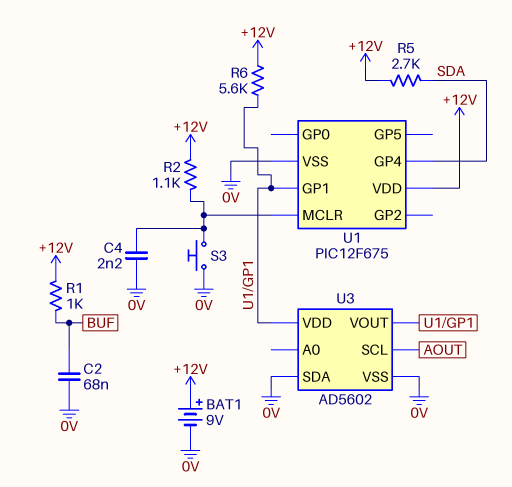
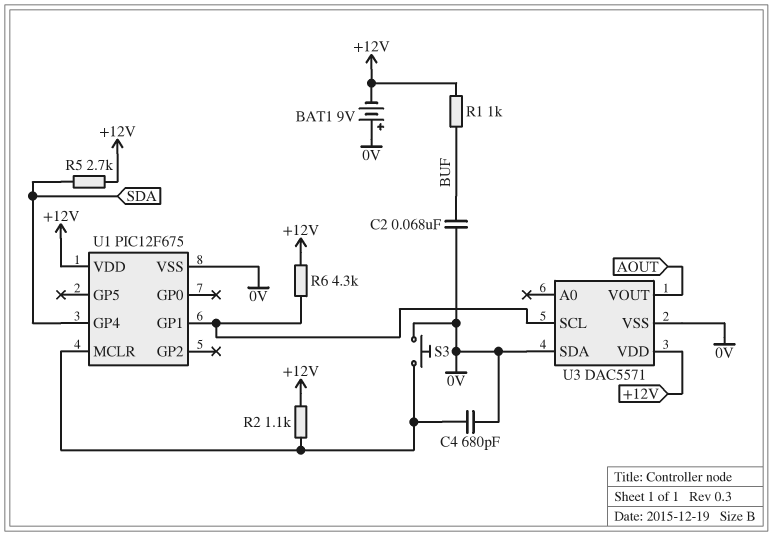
BAT1: 9V (plus +12V, minus 0V) -> 9V (plus 0V, minus +12V)
C4: 2.2nF (0V, U1/MCLR) -> 680pF (0V, U1/MCLR)
R6: 5.6k (+12V, U1/GP1) -> 4.3k (+12V, U1/GP1)
U3: AD5602 -> DAC5571
U3 pin SCL: AOUT -> U1/GP1
U3 pin VDD: U1/GP1 -> +12V
U3 pin VOUT: U1/GP1 -> AOUT

